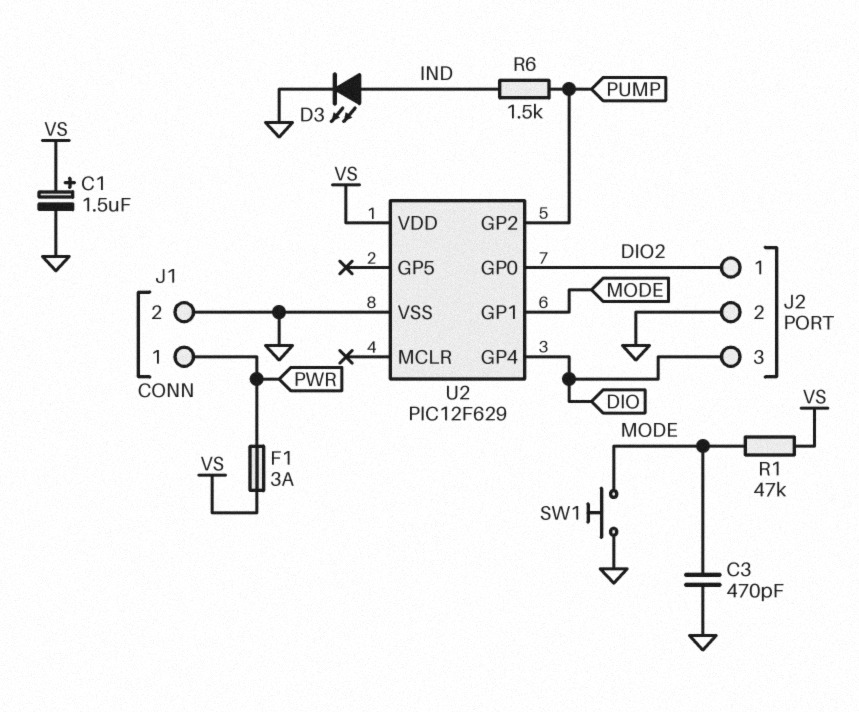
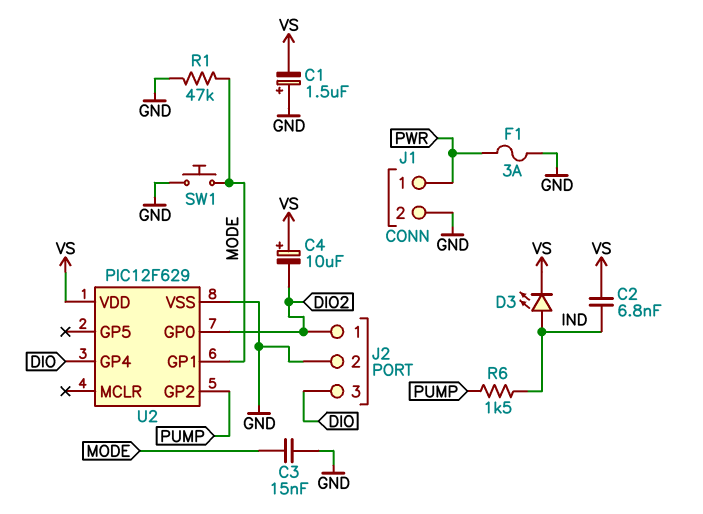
C1: 1.5uF (plus VS, minus GND) -> 1.5uF (plus GND, minus VS)
C2: none -> 6.8nF (IND, VS)
C3: 470pF (GND, MODE) -> 15nF (GND, MODE)
C4: none -> 10uF (plus VS, minus DIO2)
D3: LED (A IND, K GND) -> LED (A IND, K VS)
F1: 3A (PWR, VS) -> 3A (GND, PWR)
R1: 47k (MODE, VS) -> 47k (GND, MODE)

